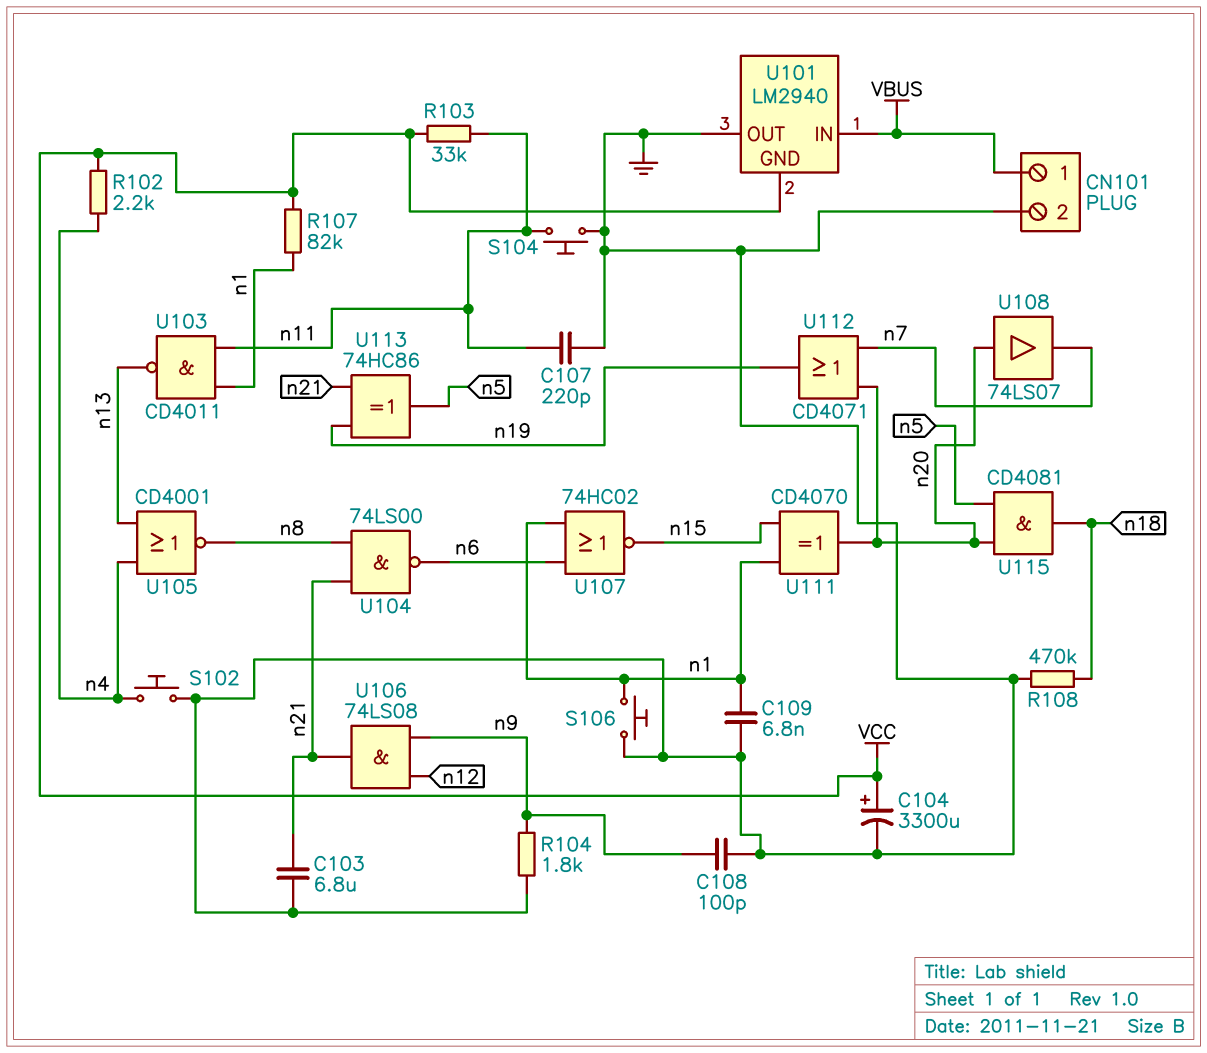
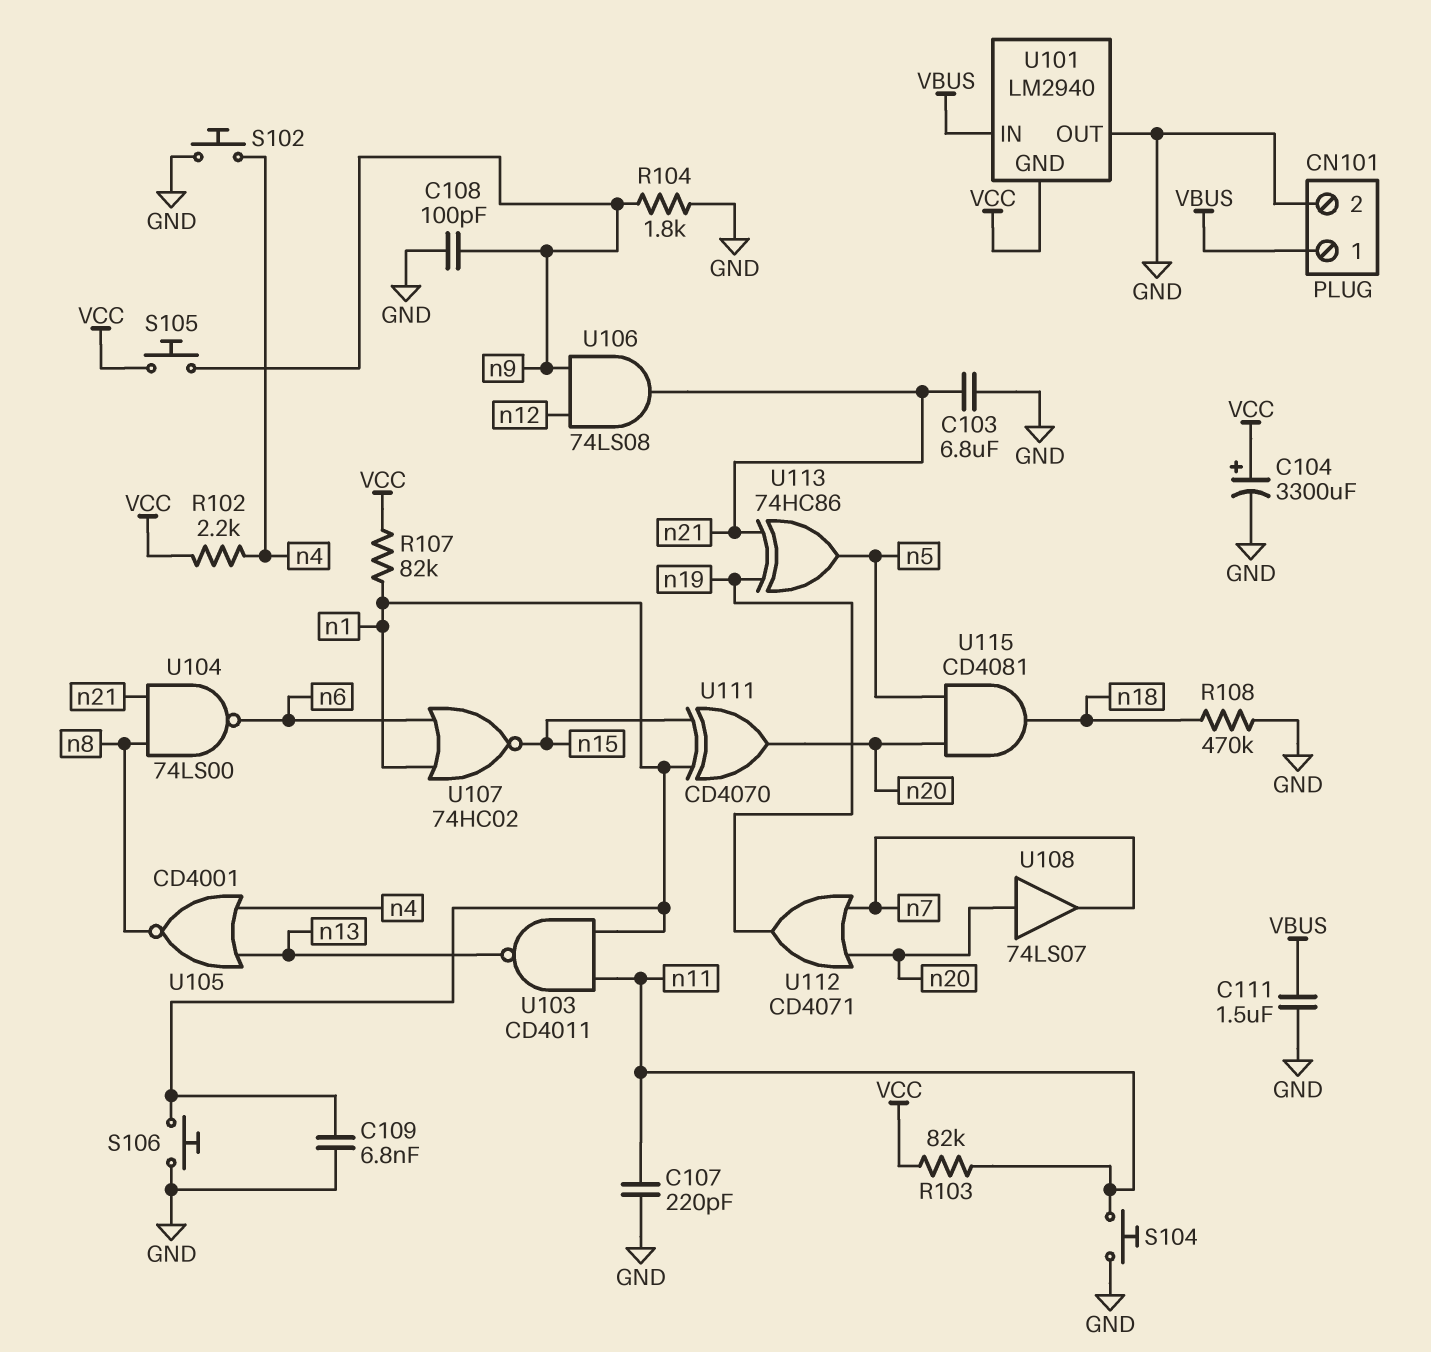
C111: none -> 1.5uF (GND, VBUS)
R103: 33k (VCC, n11) -> 82k (VCC, n11)
S105: none -> button (VCC, n9)

